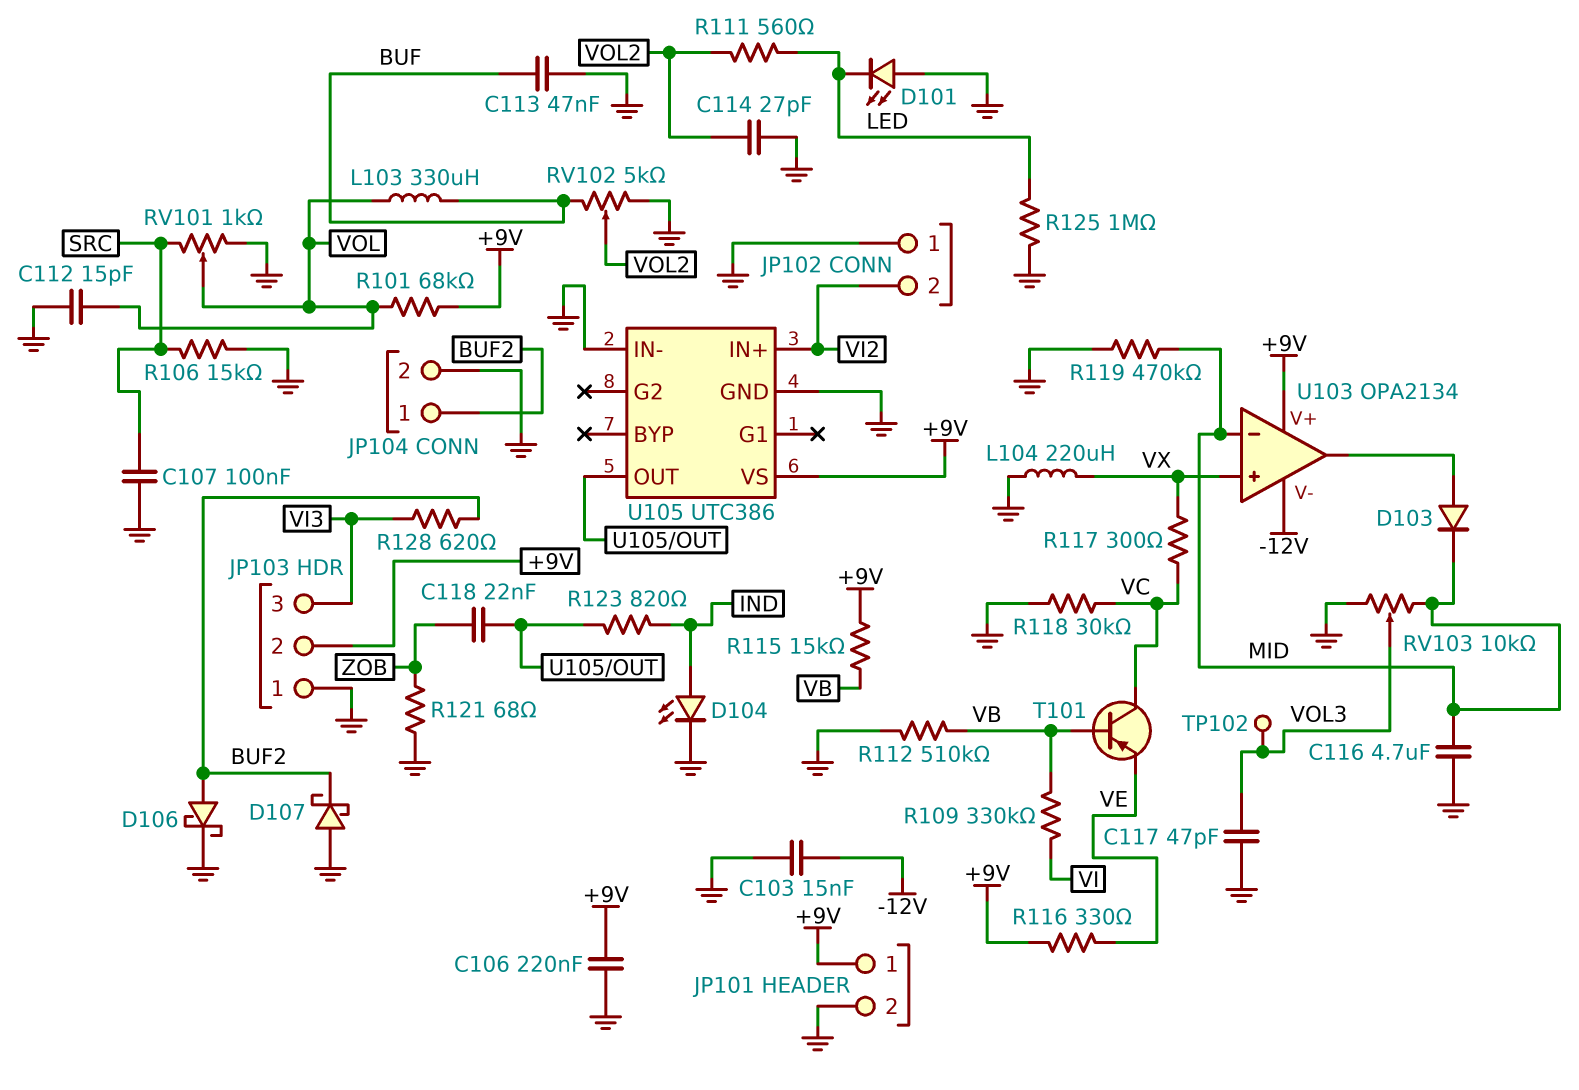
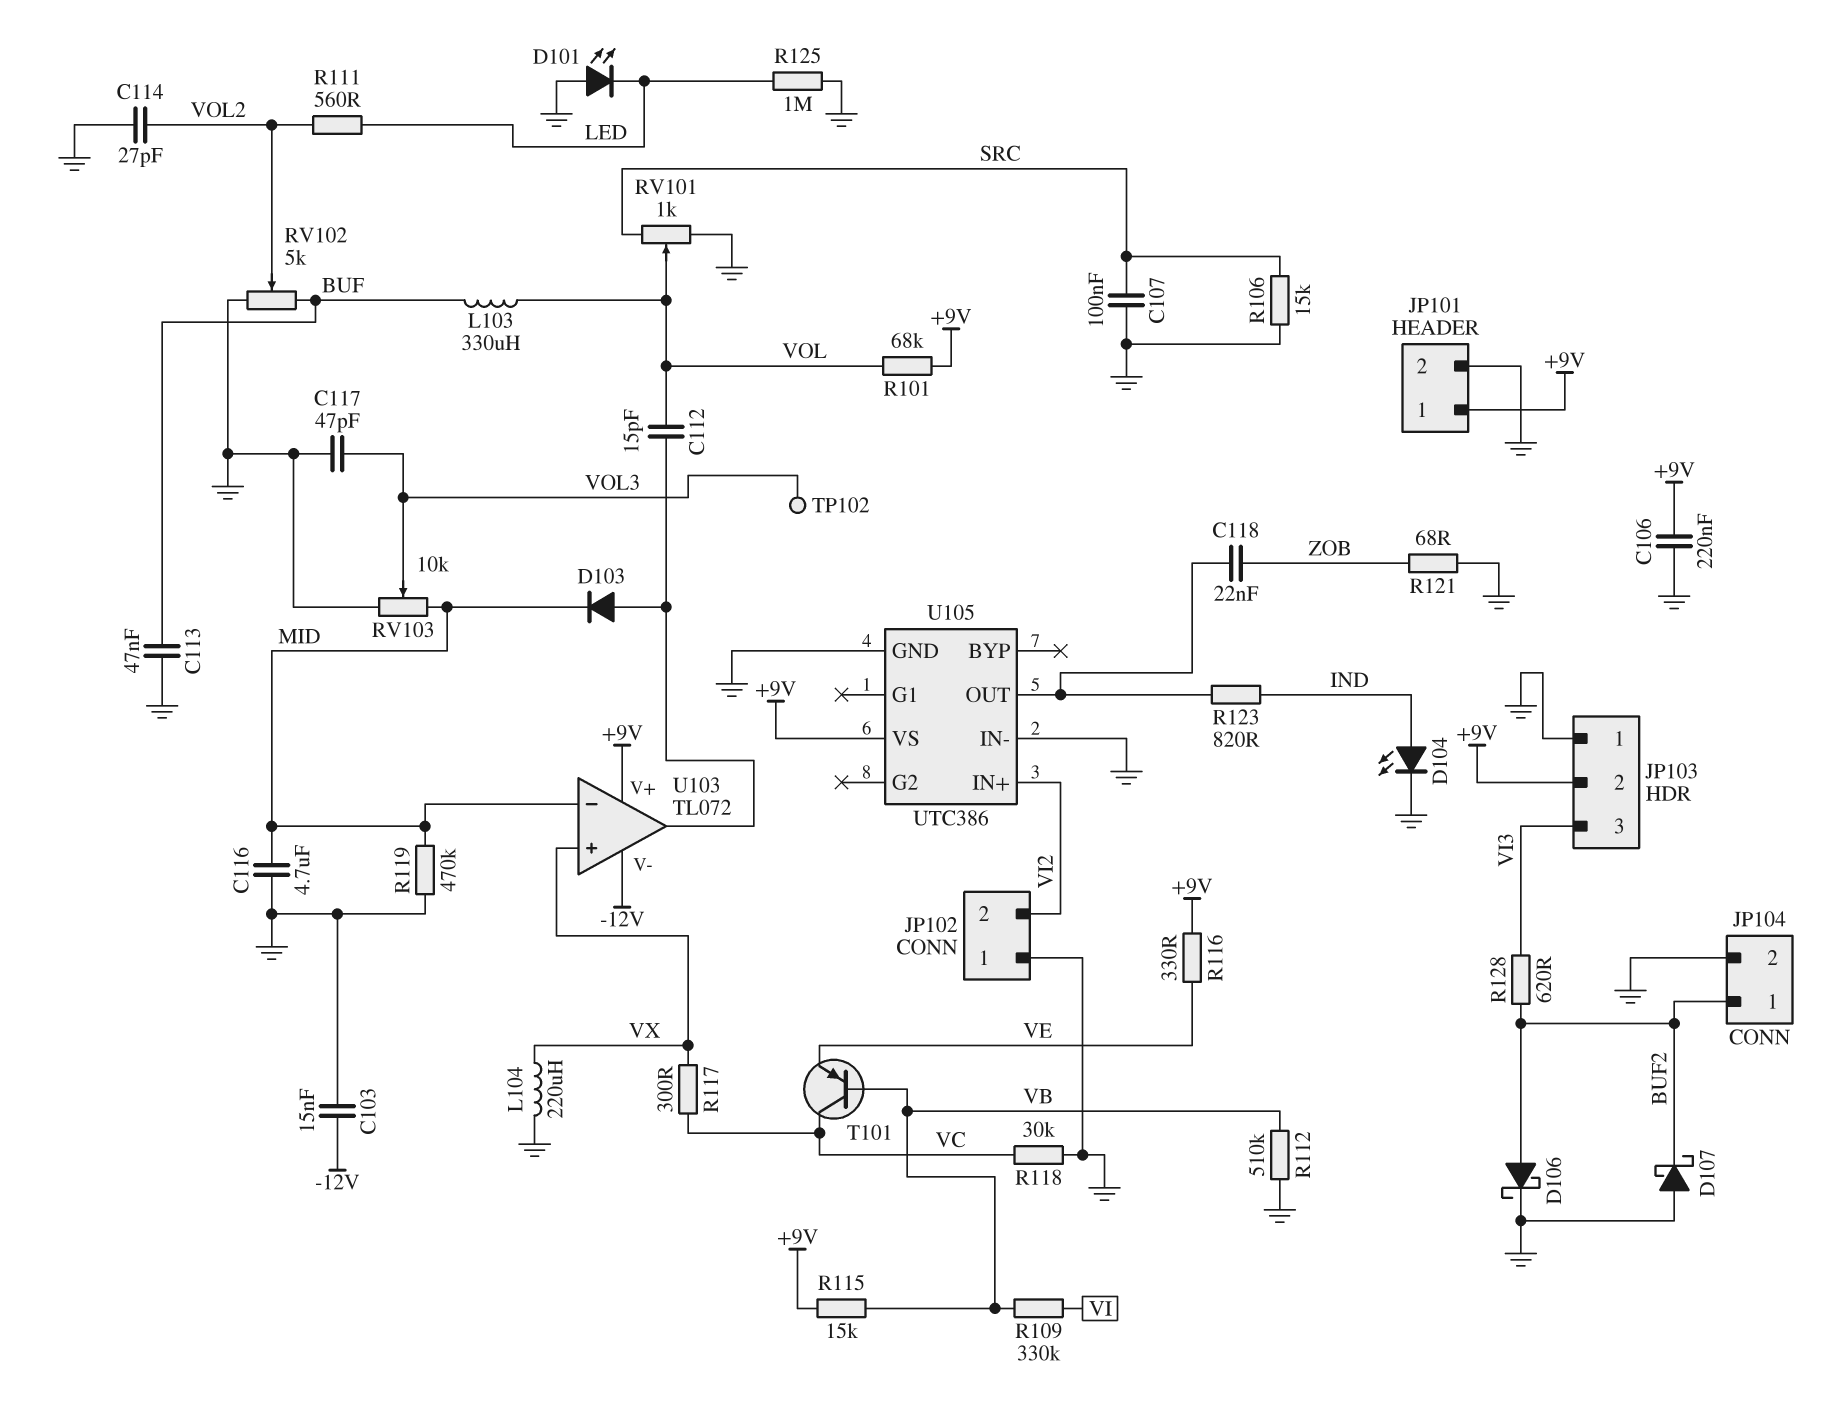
C112: 15pF (GND, VOL) -> 15pF (U103/out, VOL)
U103: OPA2134 -> TL072

